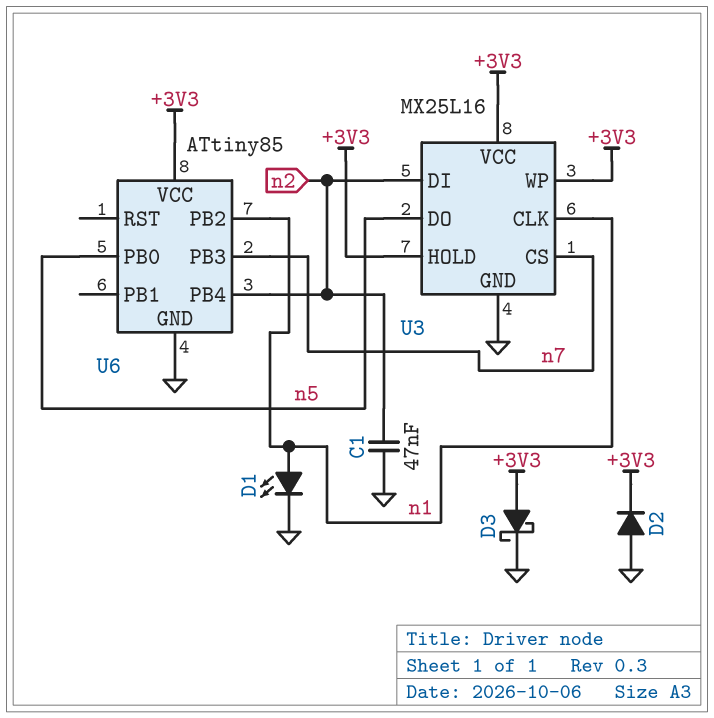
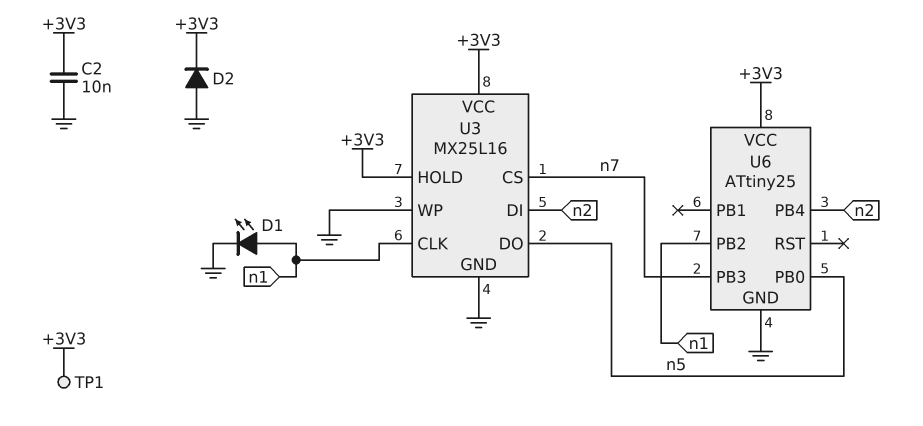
C1: 47nF (GND, n2) -> none
C2: none -> 10nF (+3V3, GND)
D3: schottky (A +3V3, K GND) -> none
TP1: none -> test point (+3V3)
U3 pin WP: +3V3 -> GND
U6: ATtiny85 -> ATtiny25

